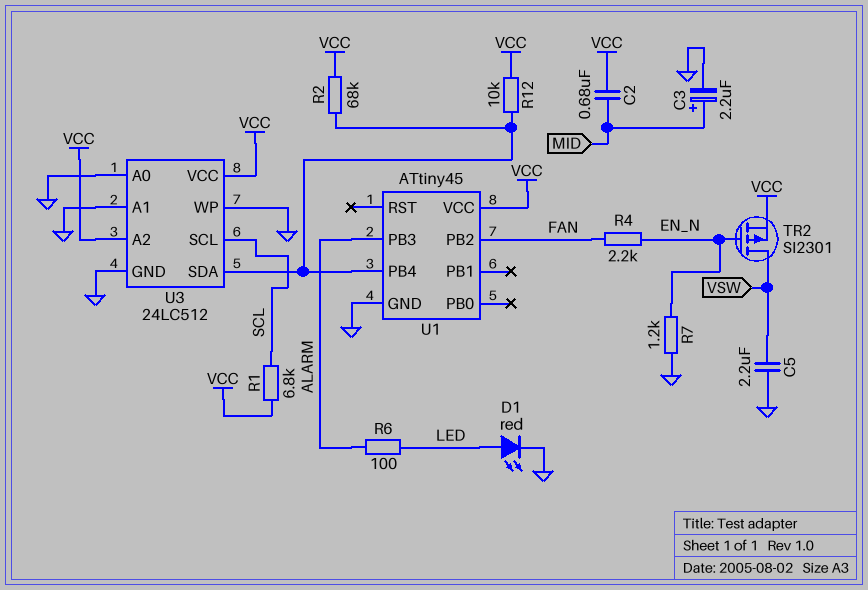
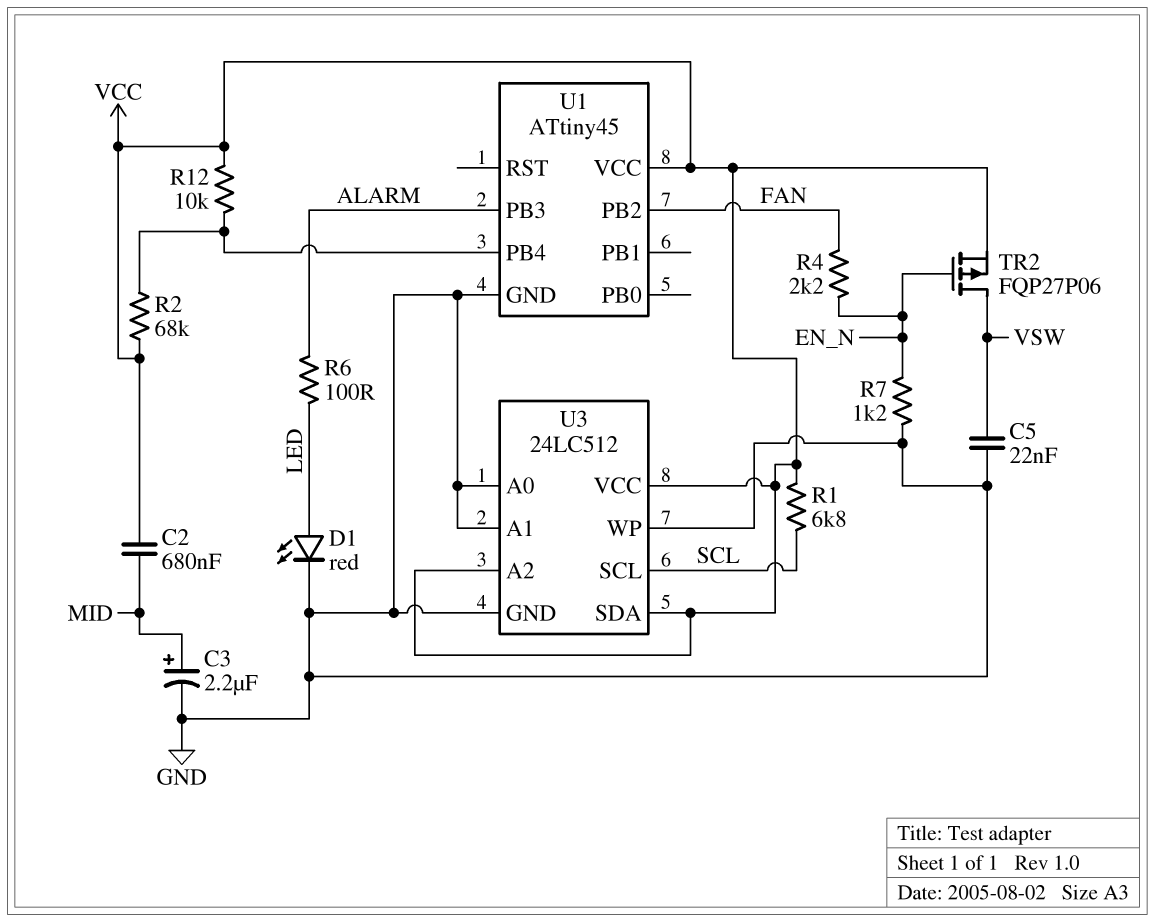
C5: 2.2uF (GND, VSW) -> 22nF (GND, VSW)
TR2: PMOS SI2301 (G EN_N, D VSW, S VCC) -> PMOS FQP27P06 (G EN_N, D VSW, S VCC)
U3 pin SDA: U1/PB4 -> VCC

